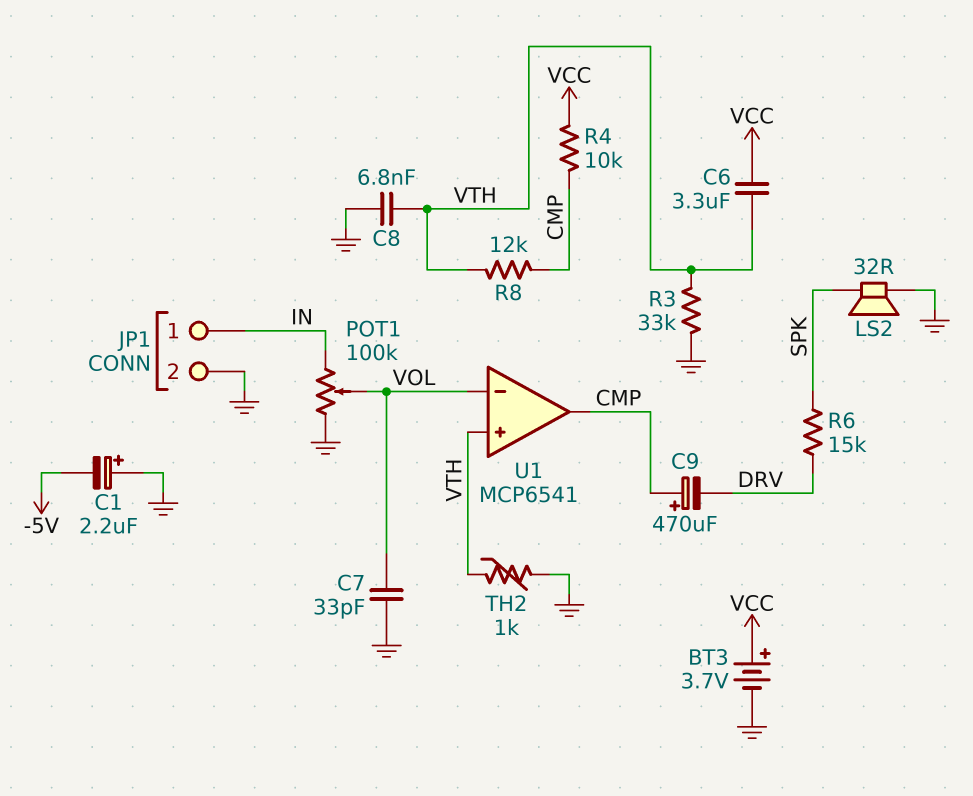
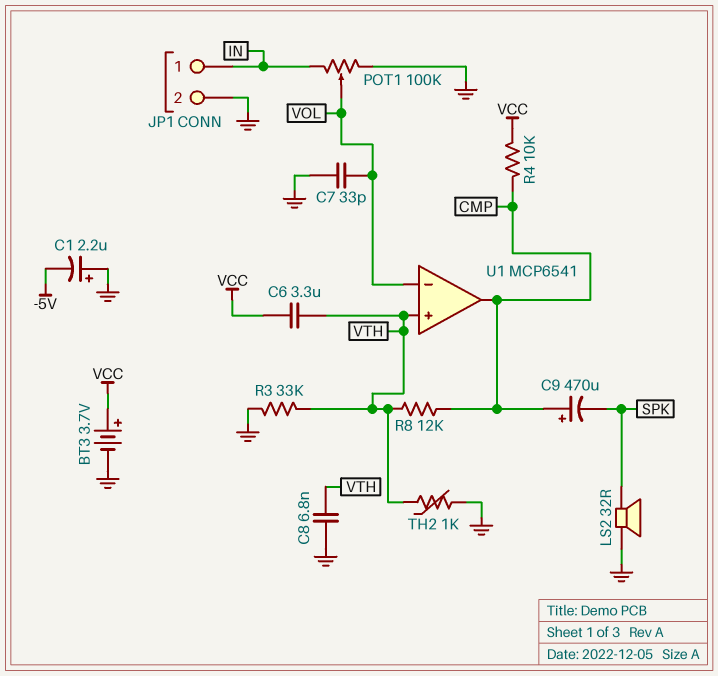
C9: 470uF (plus CMP, minus DRV) -> 470uF (plus CMP, minus SPK)
R6: 15k (DRV, SPK) -> none

